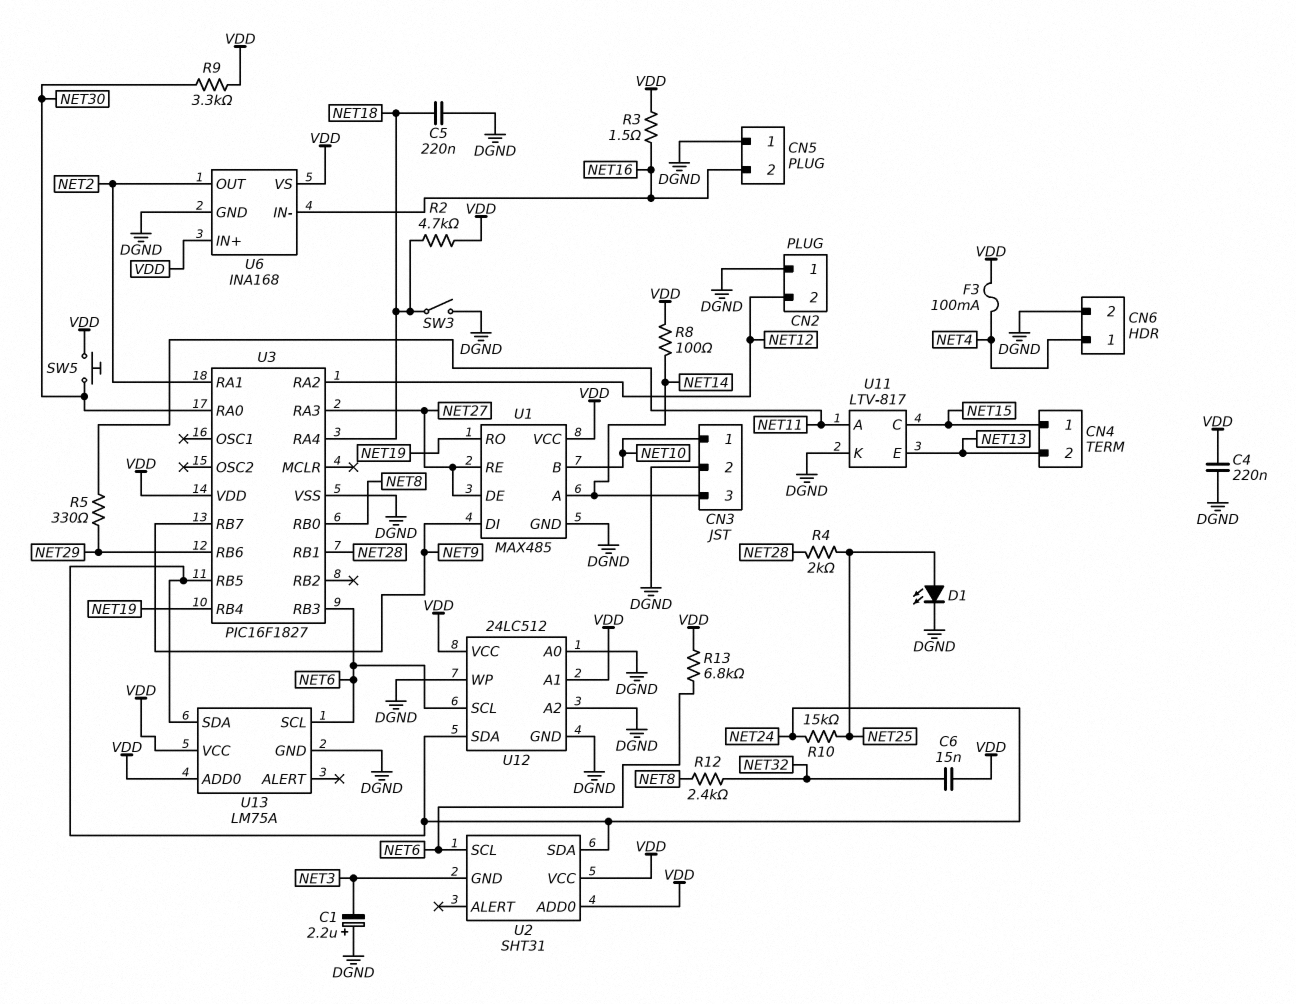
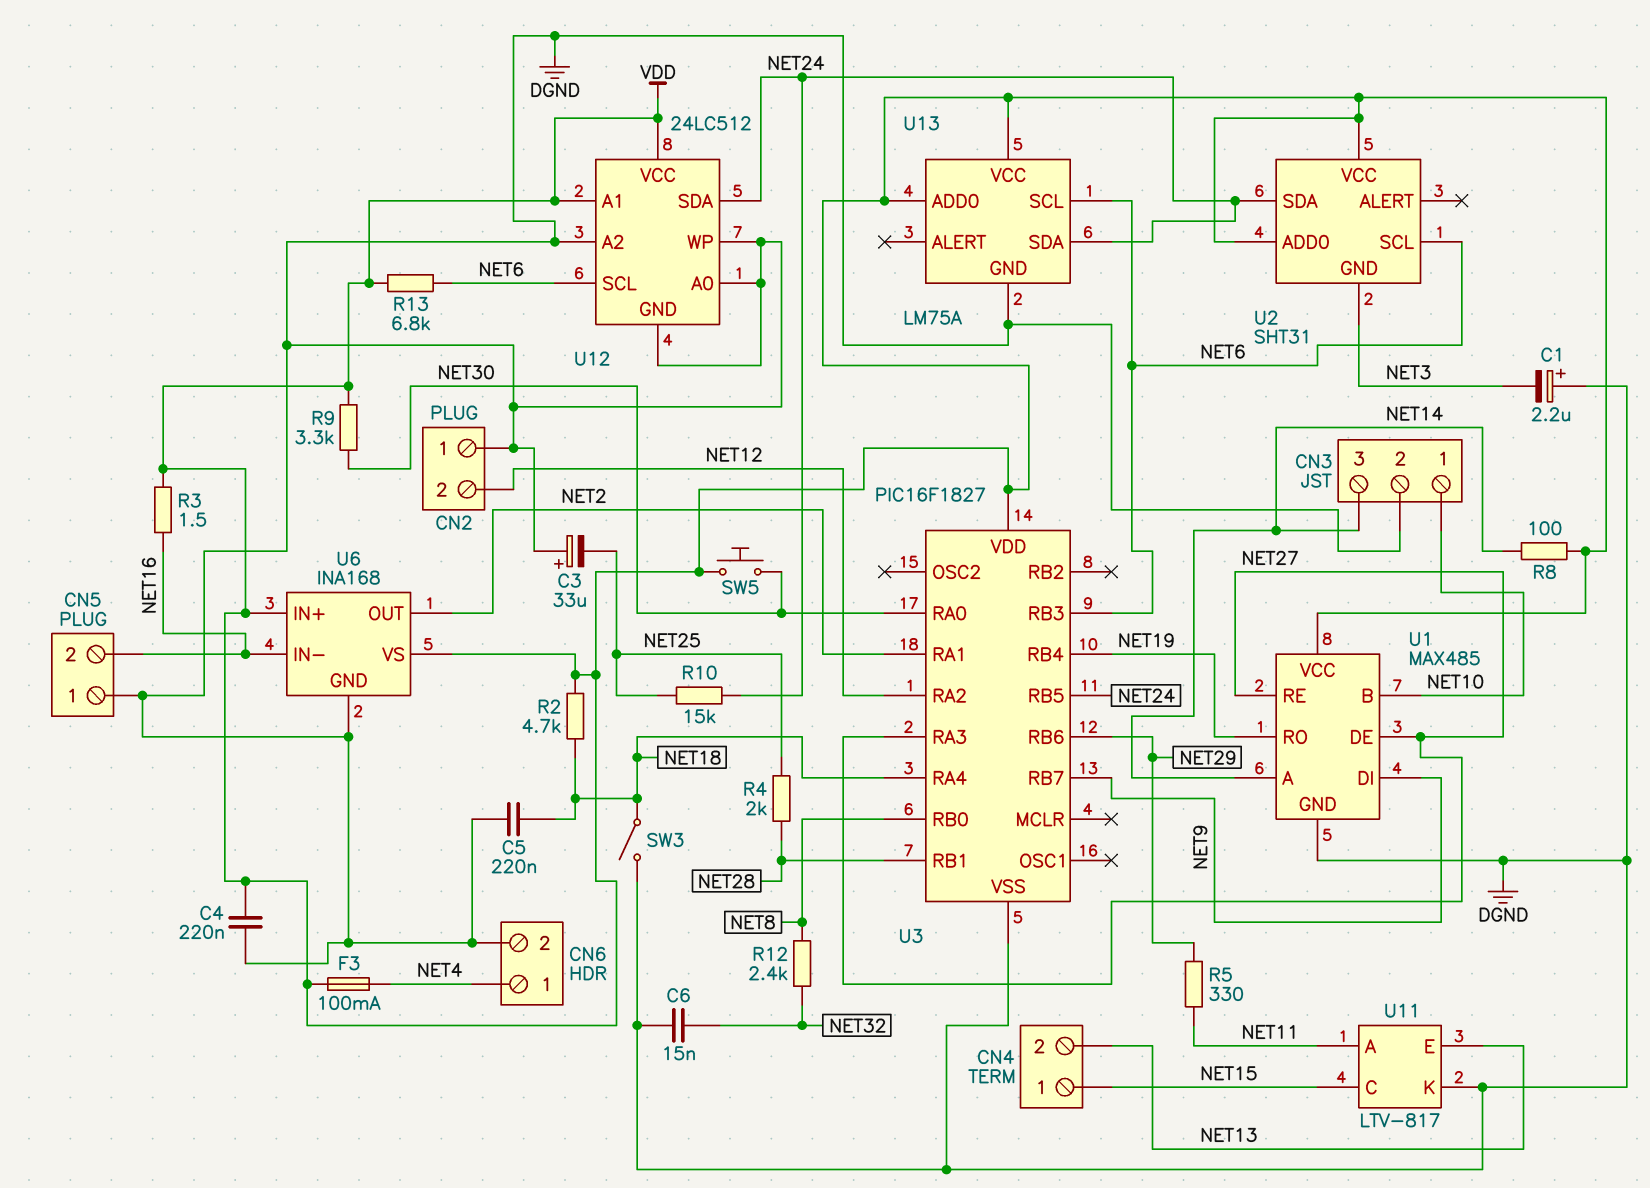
C3: none -> 33uF (plus DGND, minus NET25)
C6: 15nF (NET32, VDD) -> 15nF (DGND, NET32)
D1: LED (A NET25, K DGND) -> none

